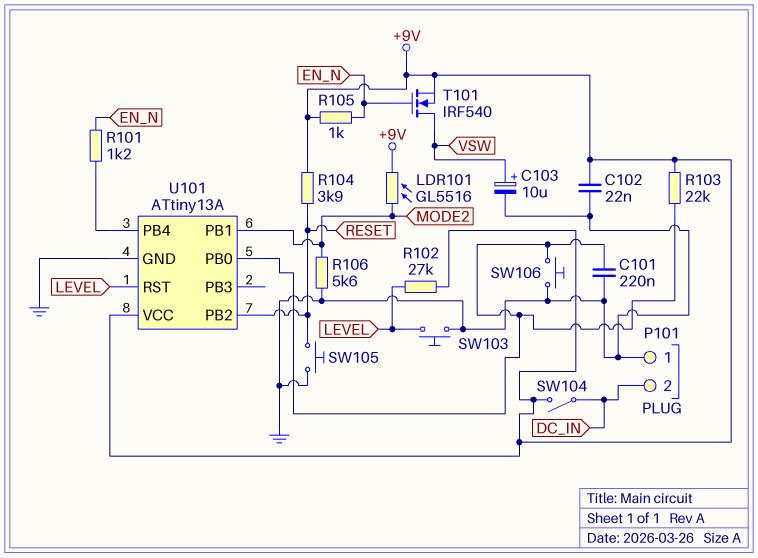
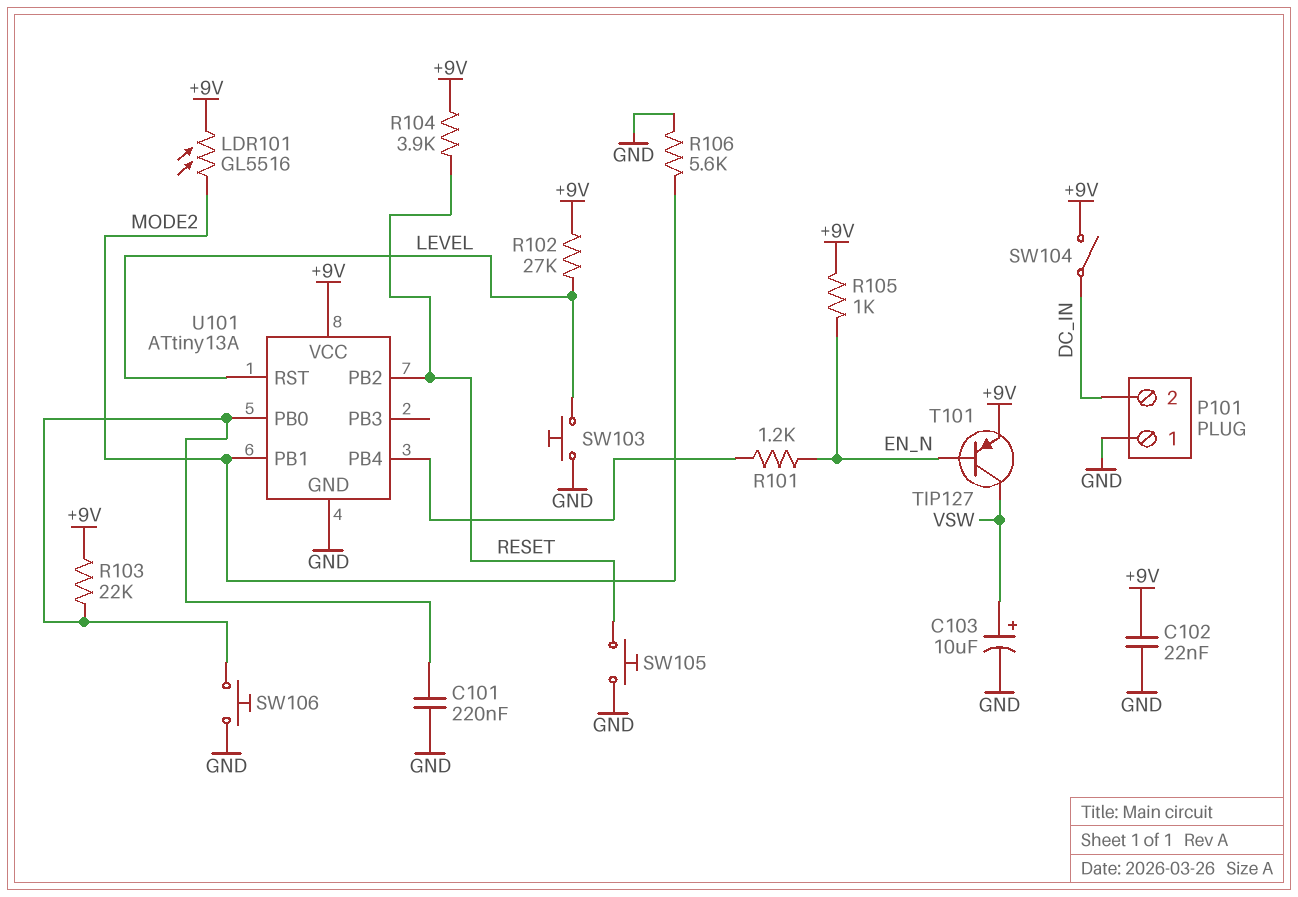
T101: NMOS IRF540 (G EN_N, D VSW, S +9V) -> PNP TIP127 (B EN_N, C VSW, E +9V)

